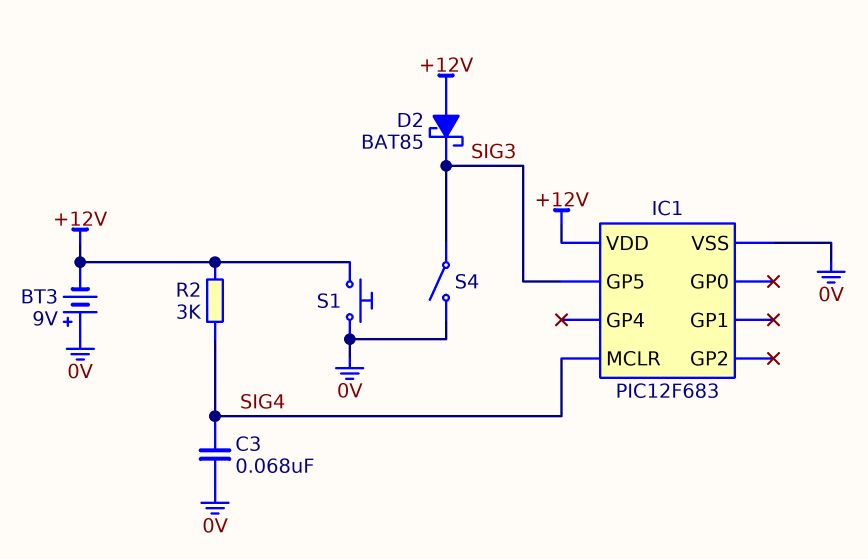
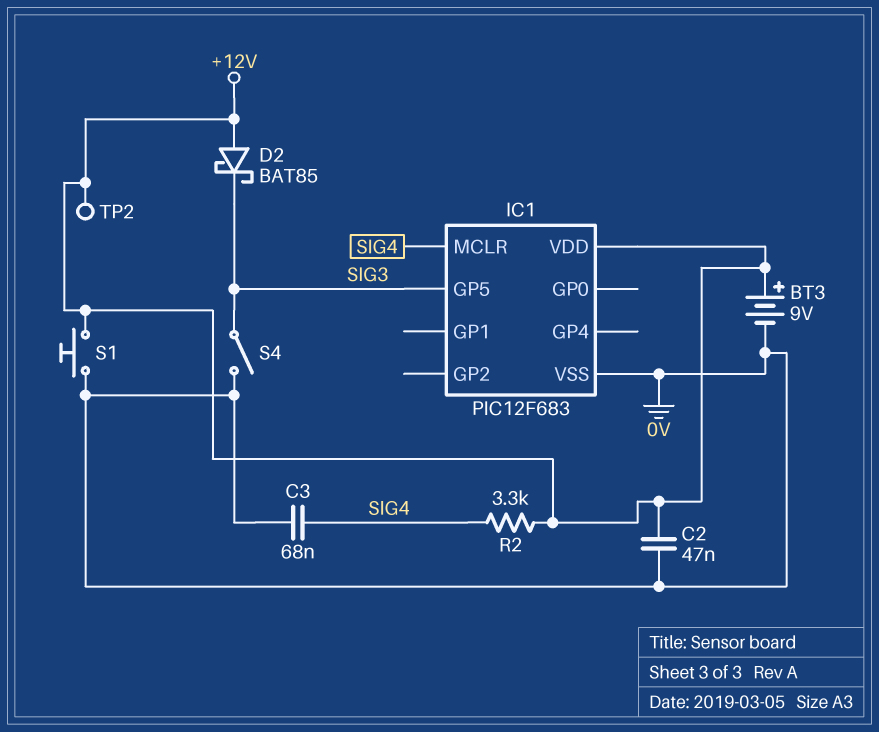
BT3: 9V (plus 0V, minus +12V) -> 9V (plus +12V, minus 0V)
C2: none -> 47nF (+12V, 0V)
R2: 3k (+12V, SIG4) -> 3.3k (+12V, SIG4)
TP2: none -> test point (+12V)

